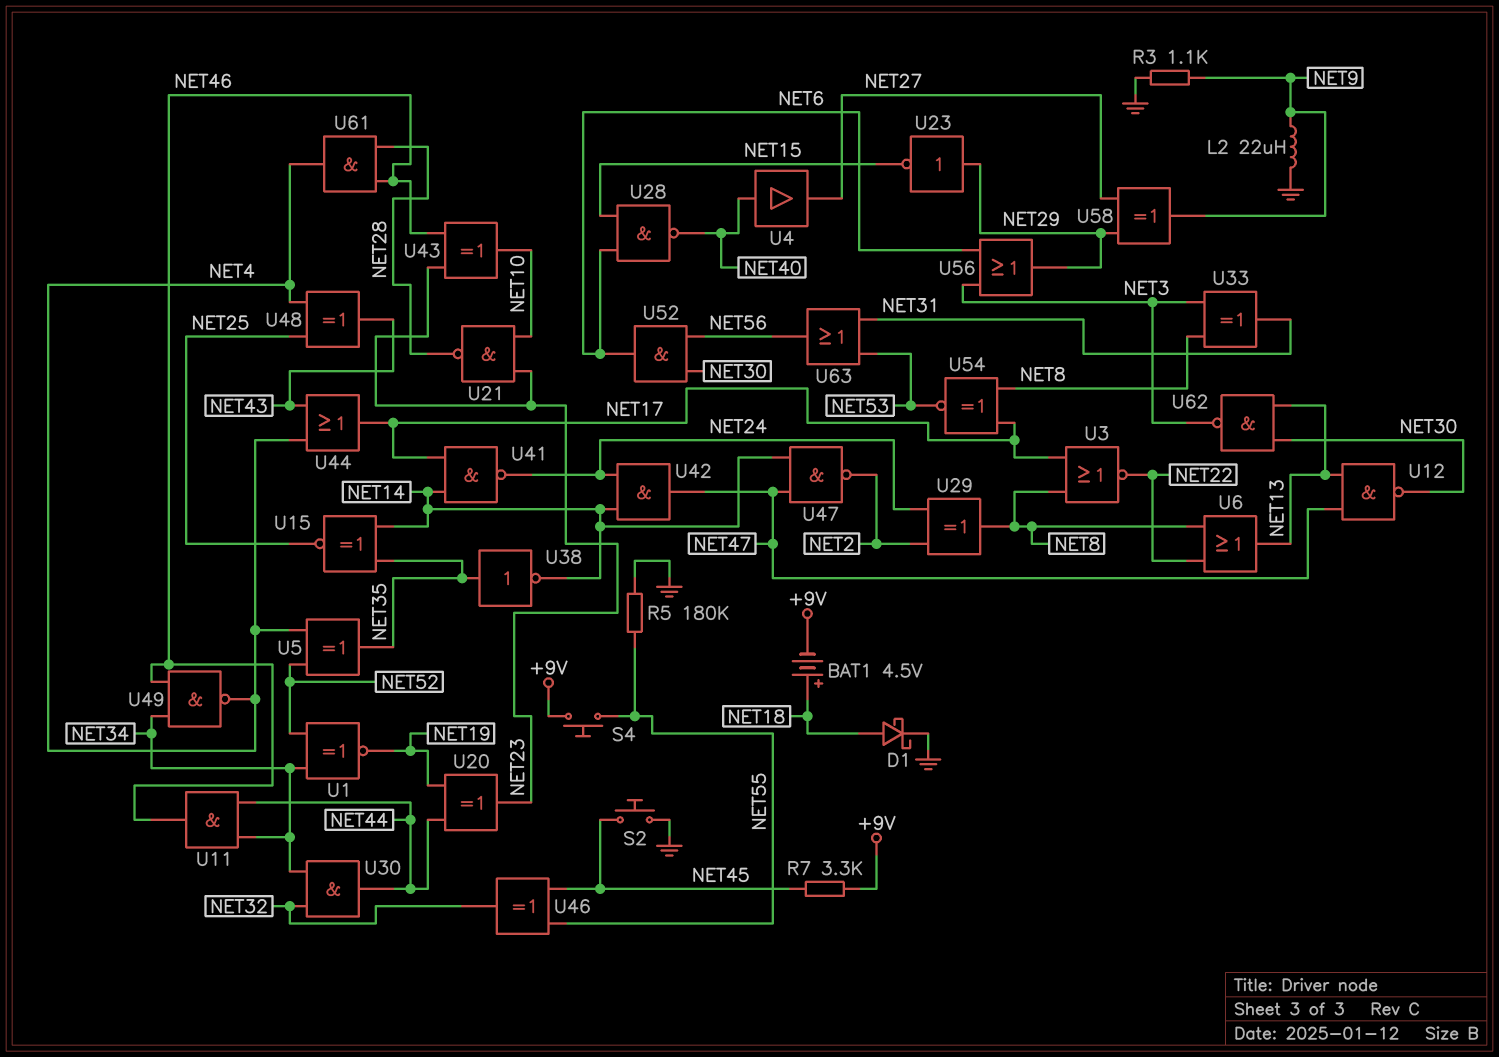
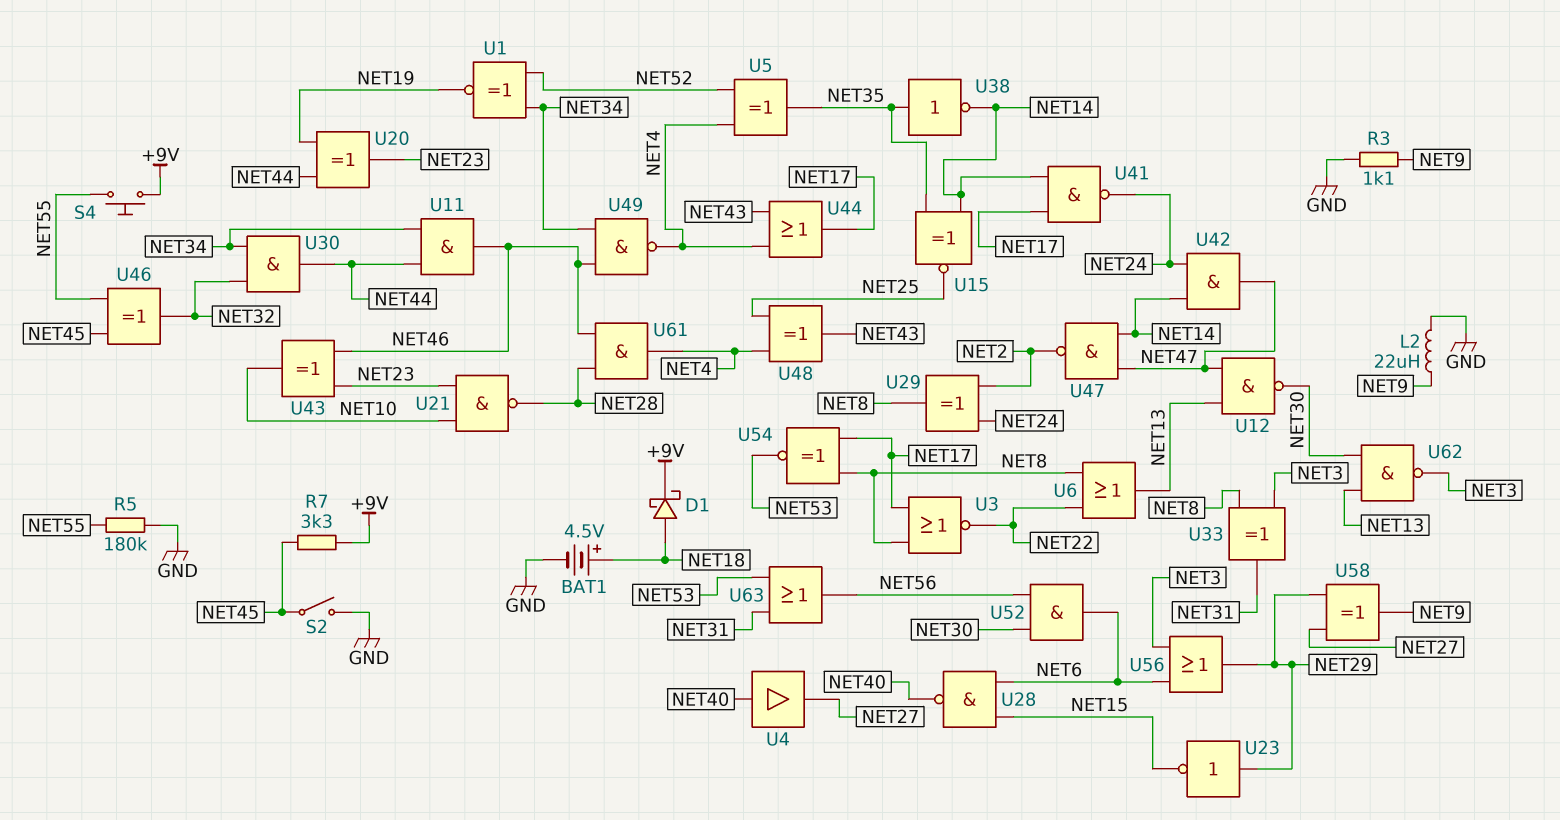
BAT1: 4.5V (plus NET18, minus +9V) -> 4.5V (plus NET18, minus GND)
D1: schottky (A NET18, K GND) -> schottky (A NET18, K +9V)
S2: button (GND, NET45) -> switch (GND, NET45)

